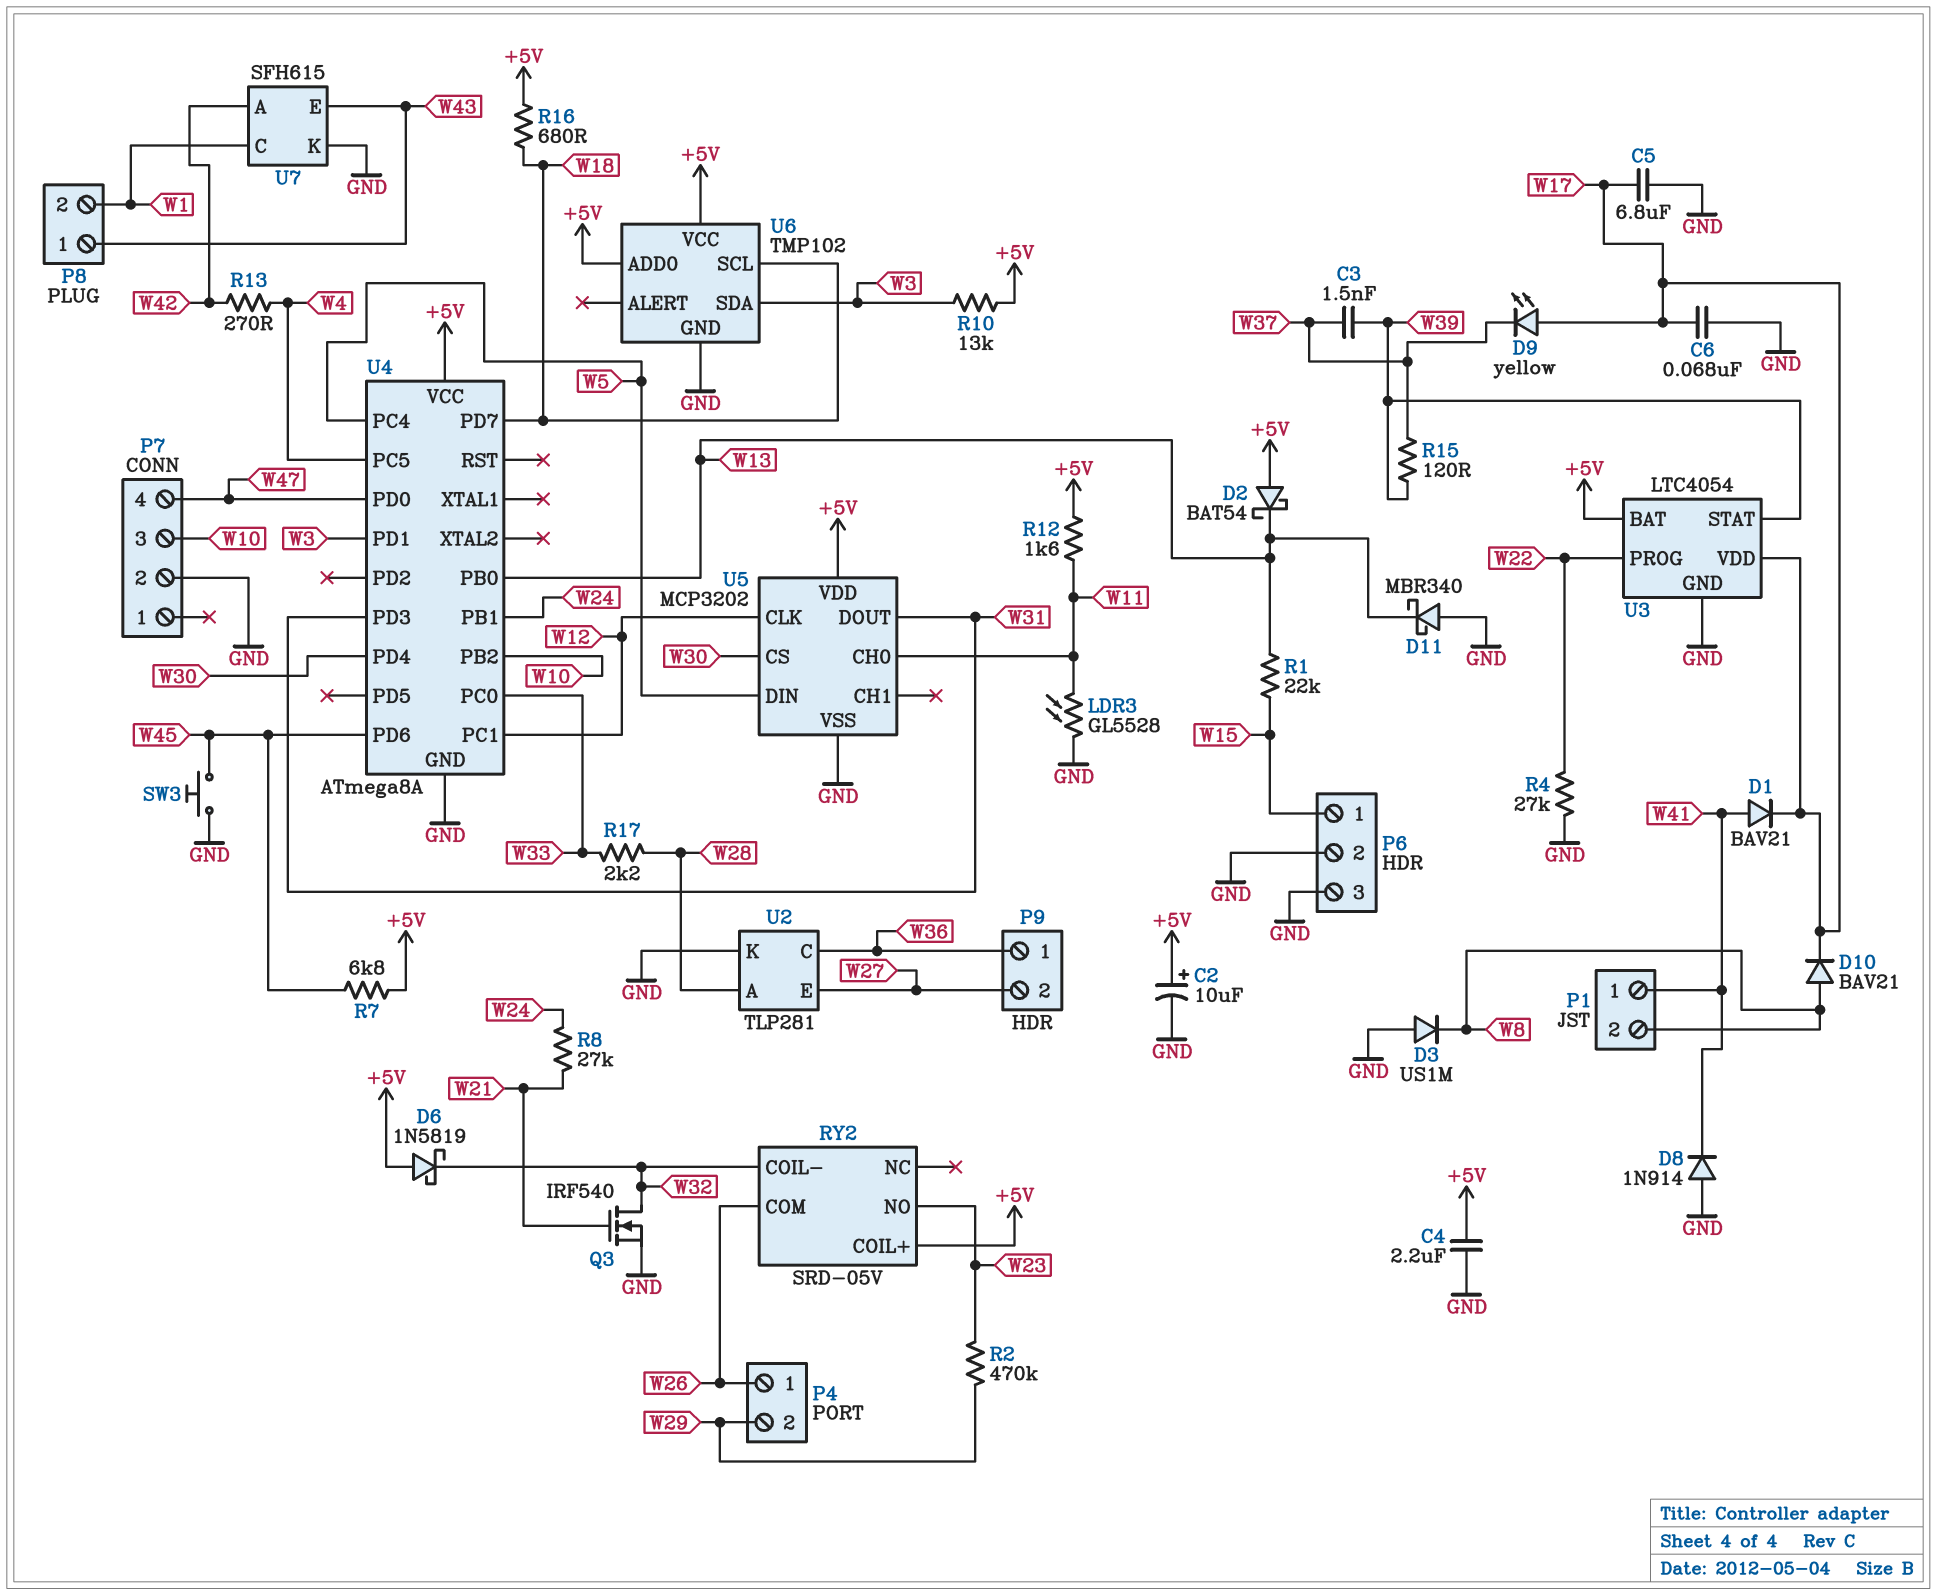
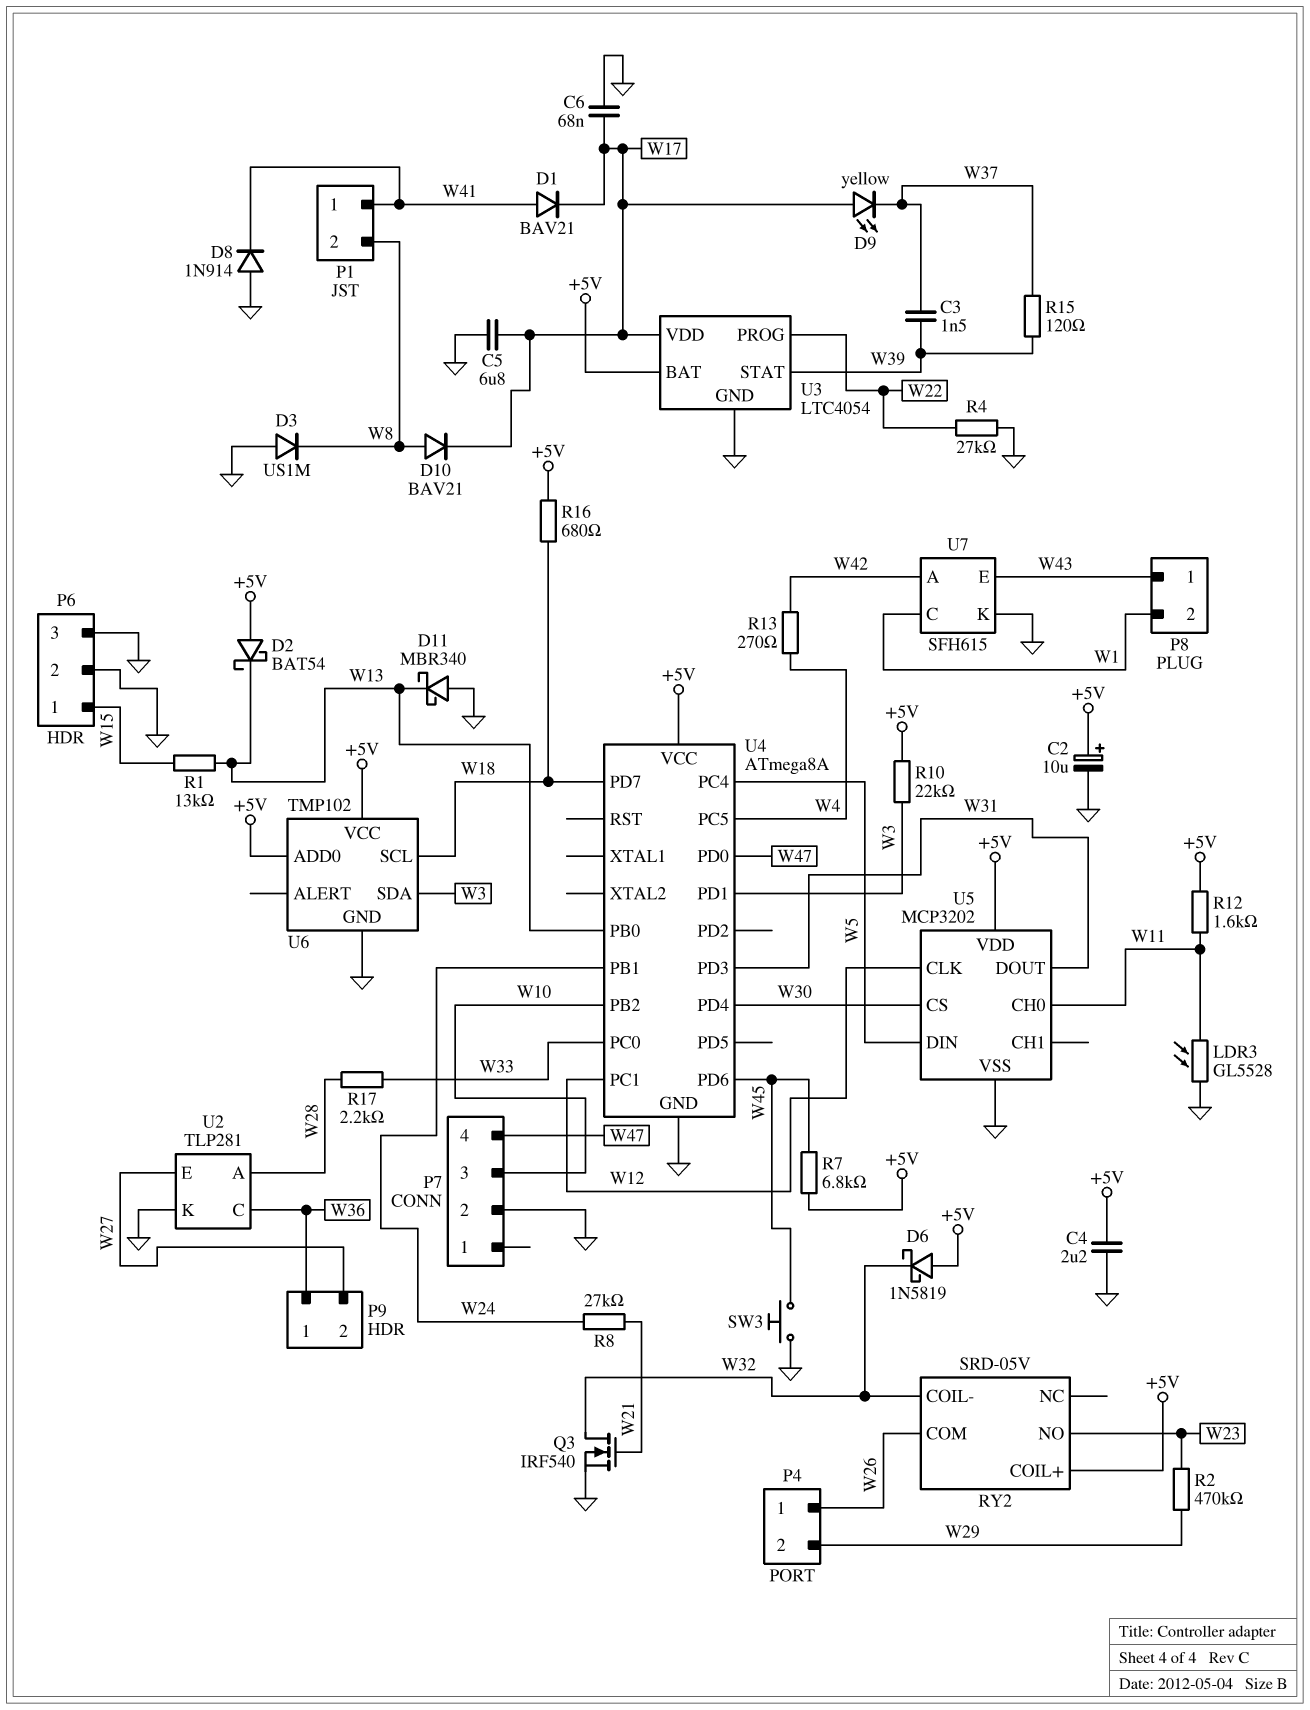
R1: 22k (W13, W15) -> 13k (W13, W15)
R10: 13k (+5V, W3) -> 22k (+5V, W3)

